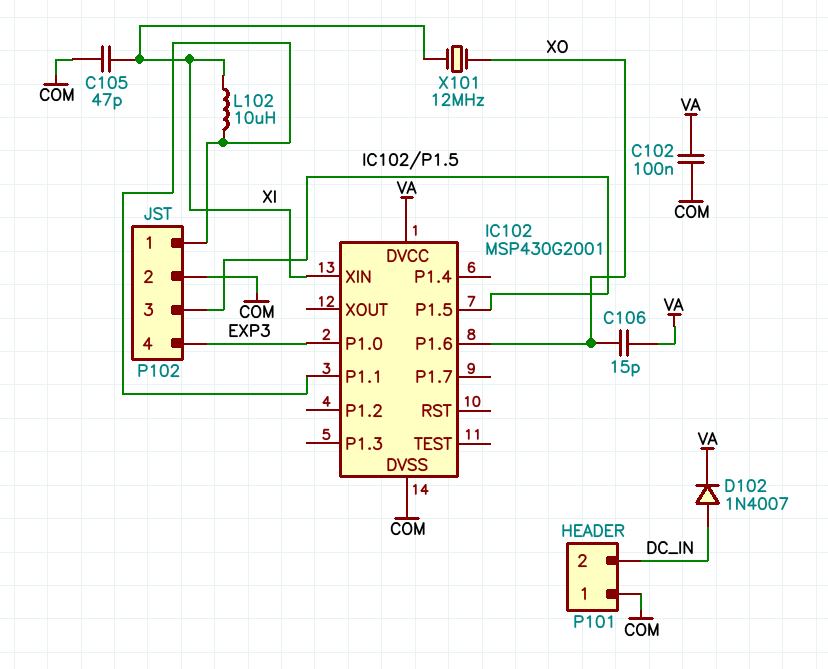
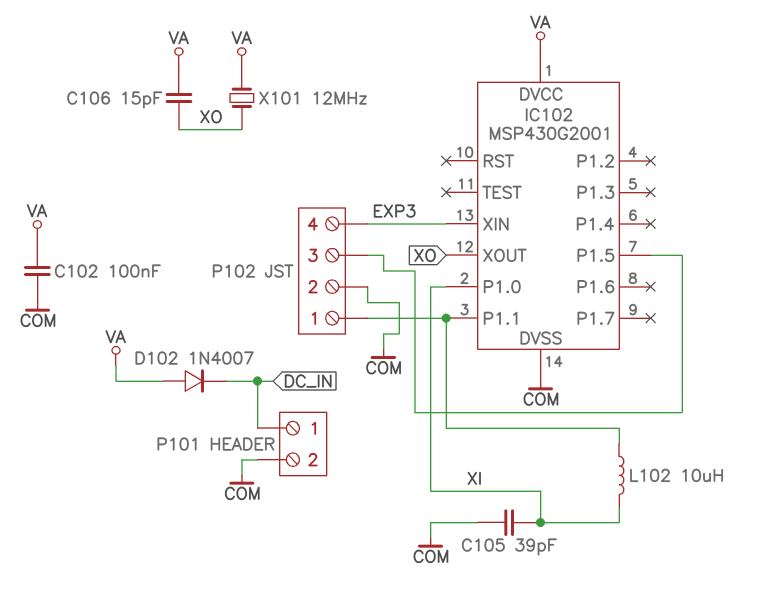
C105: 47pF (COM, XI) -> 39pF (COM, XI)
D102: diode 1N4007 (A DC_IN, K VA) -> diode 1N4007 (A VA, K DC_IN)
IC102 pin P1.0: EXP3 -> XI
IC102 pin P1.6: XO -> none
IC102 pin XIN: XI -> EXP3
IC102 pin XOUT: none -> XO
P101 pin 1: COM -> DC_IN
P101 pin 2: DC_IN -> COM
X101: 12MHz (XI, XO) -> 12MHz (VA, XO)

